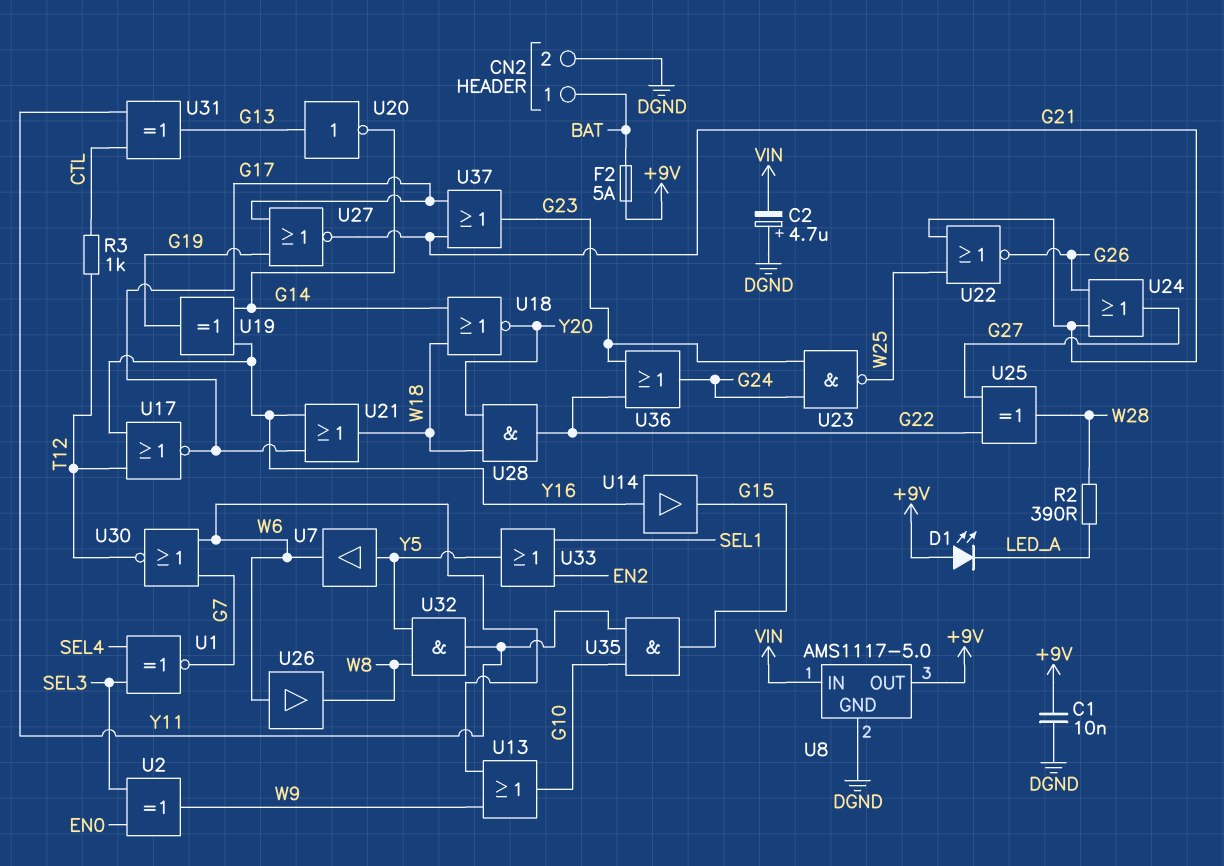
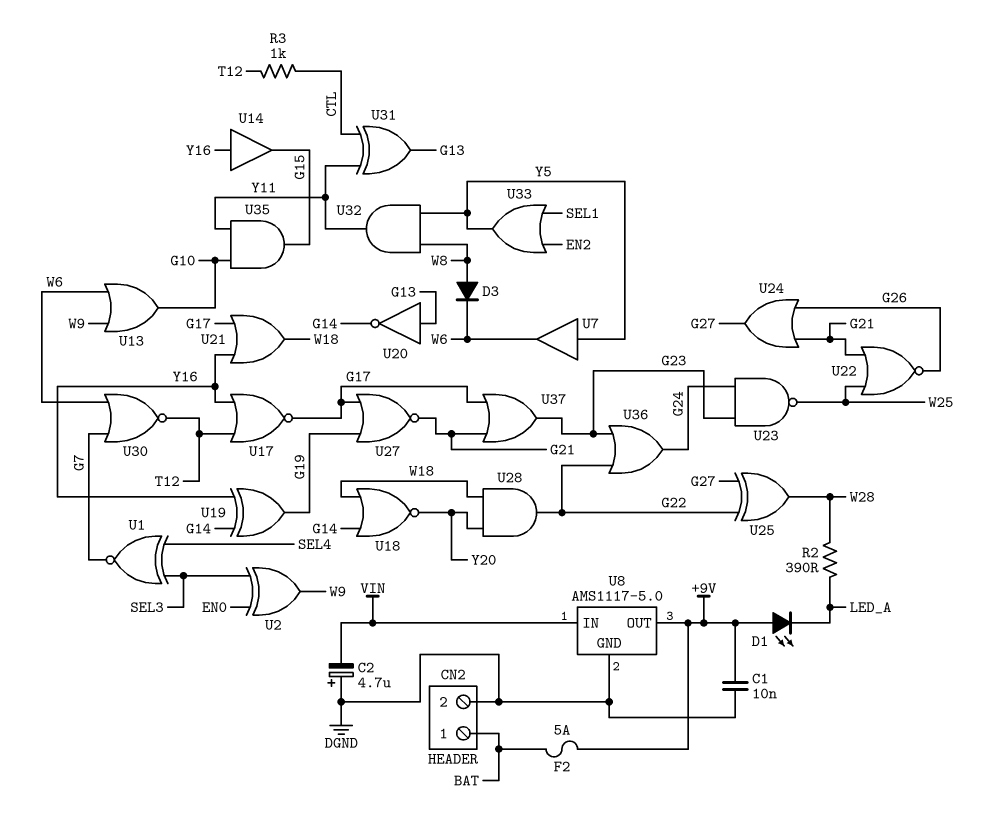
D3: none -> diode (A W8, K W6)
U26: buffer (in W6, out W8) -> none

